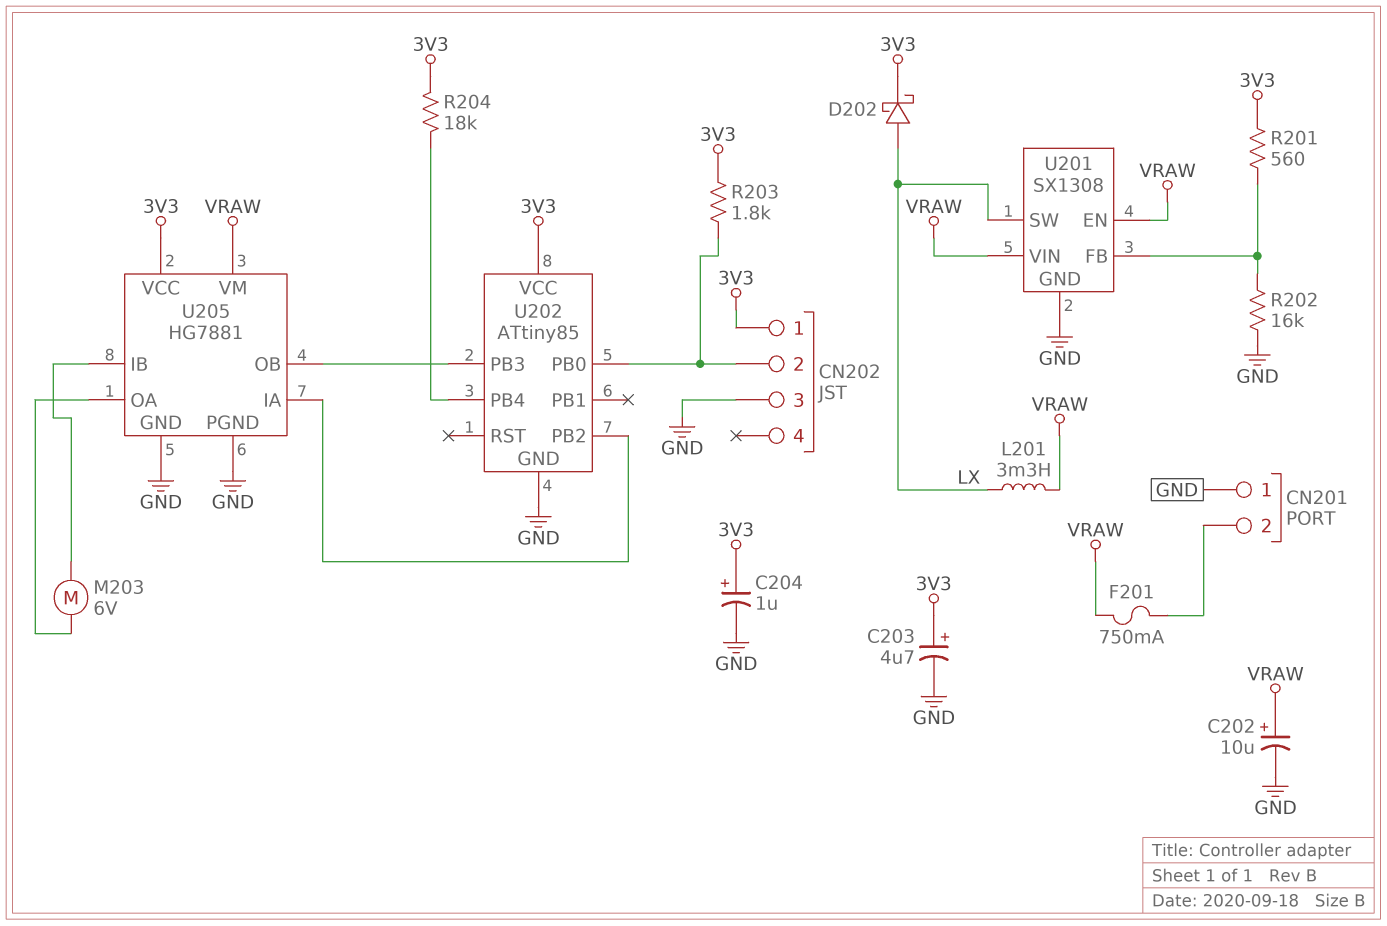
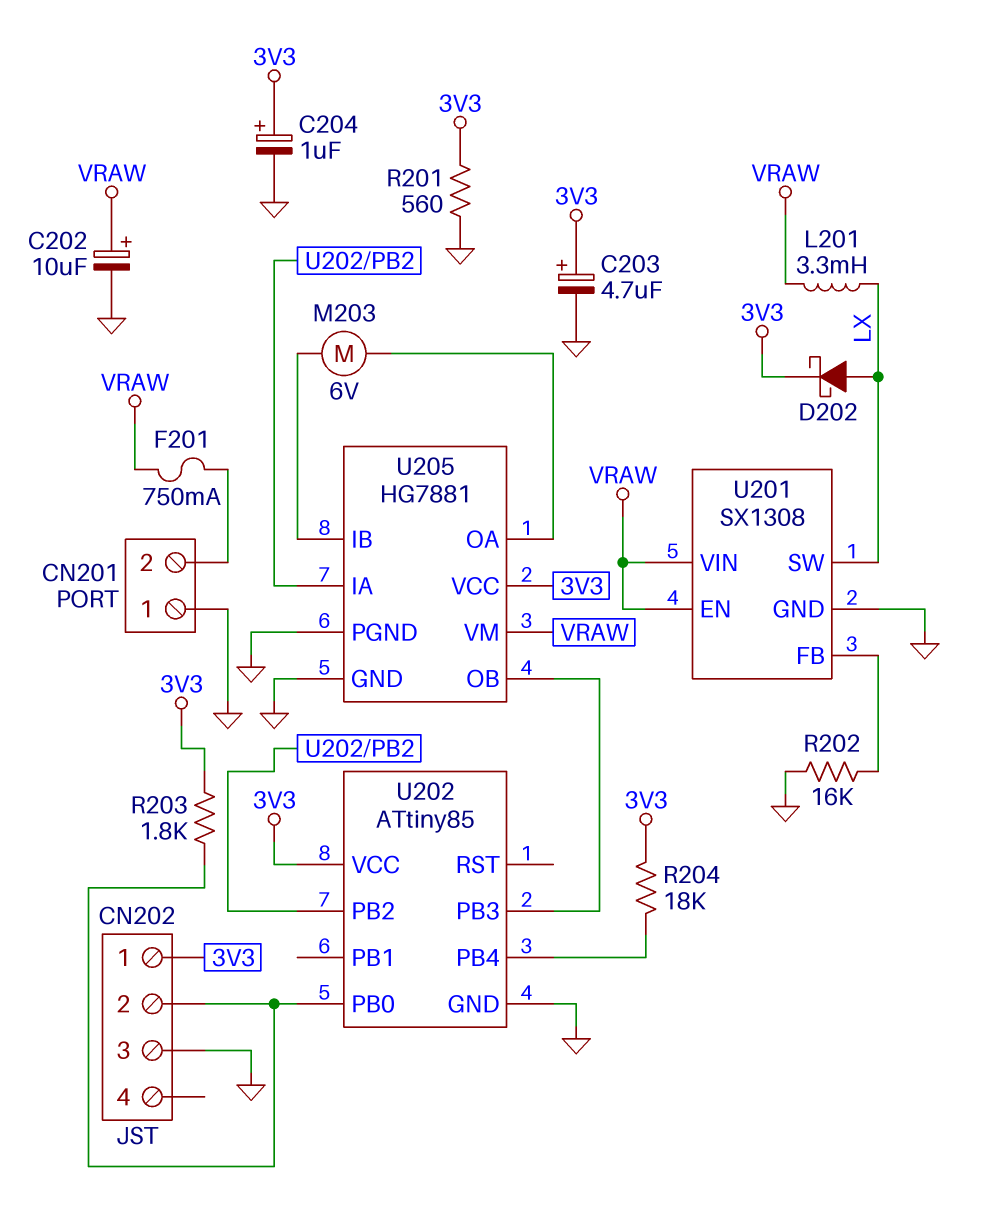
R201: 560 (3V3, U201/FB) -> 560 (3V3, GND)

